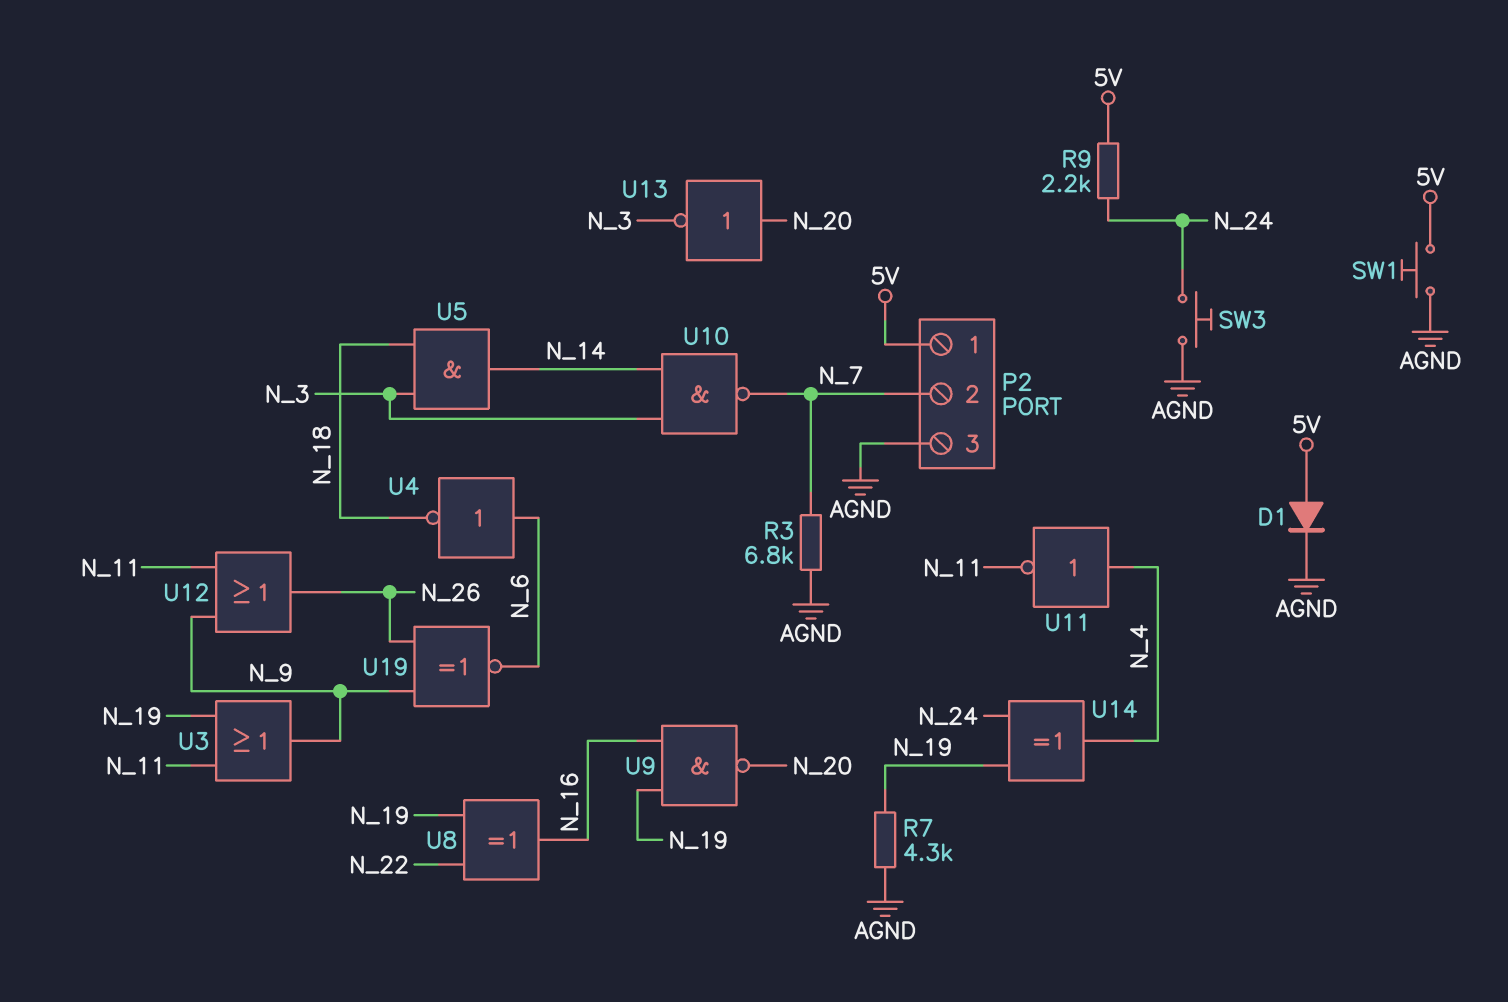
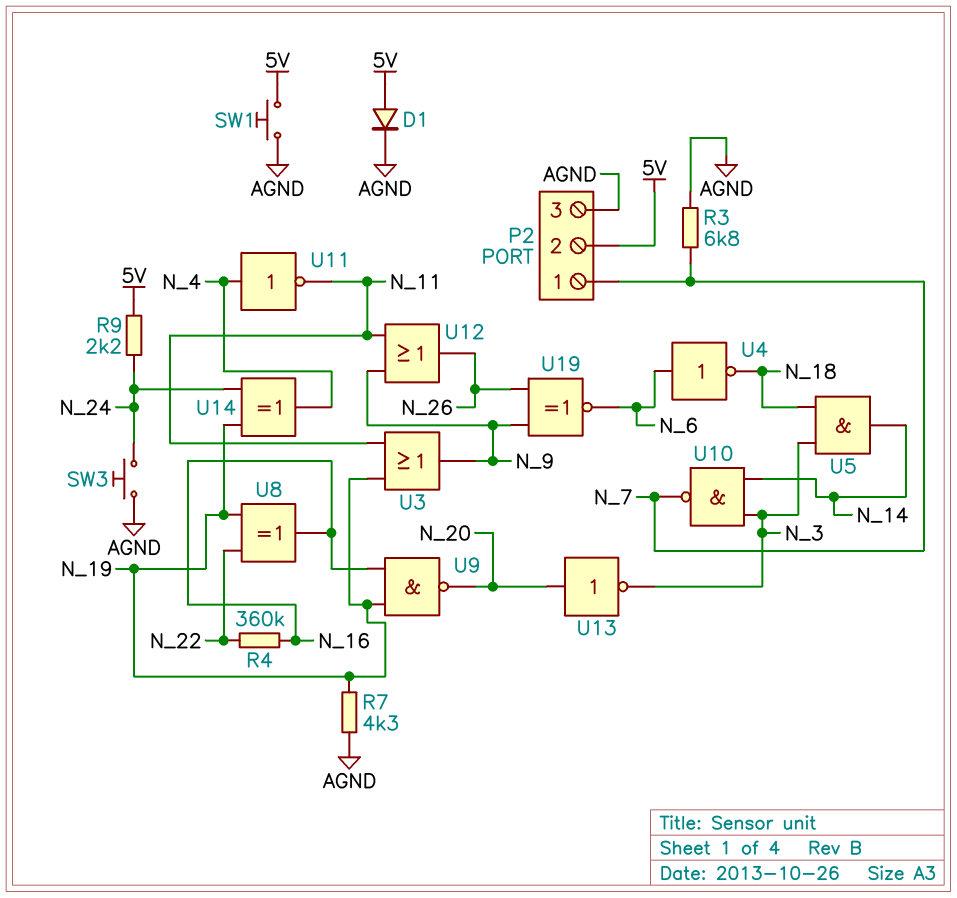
P2 pin 1: 5V -> N_7
P2 pin 2: N_7 -> 5V
R4: none -> 360k (N_16, N_22)

